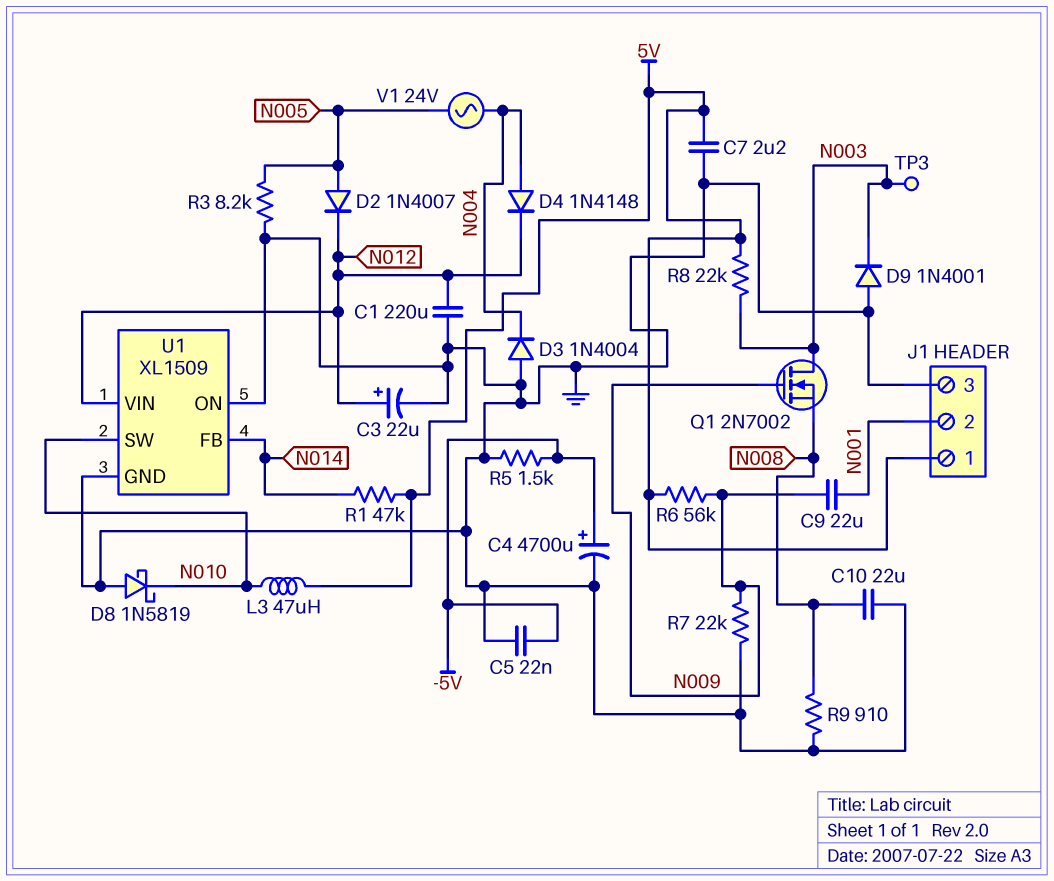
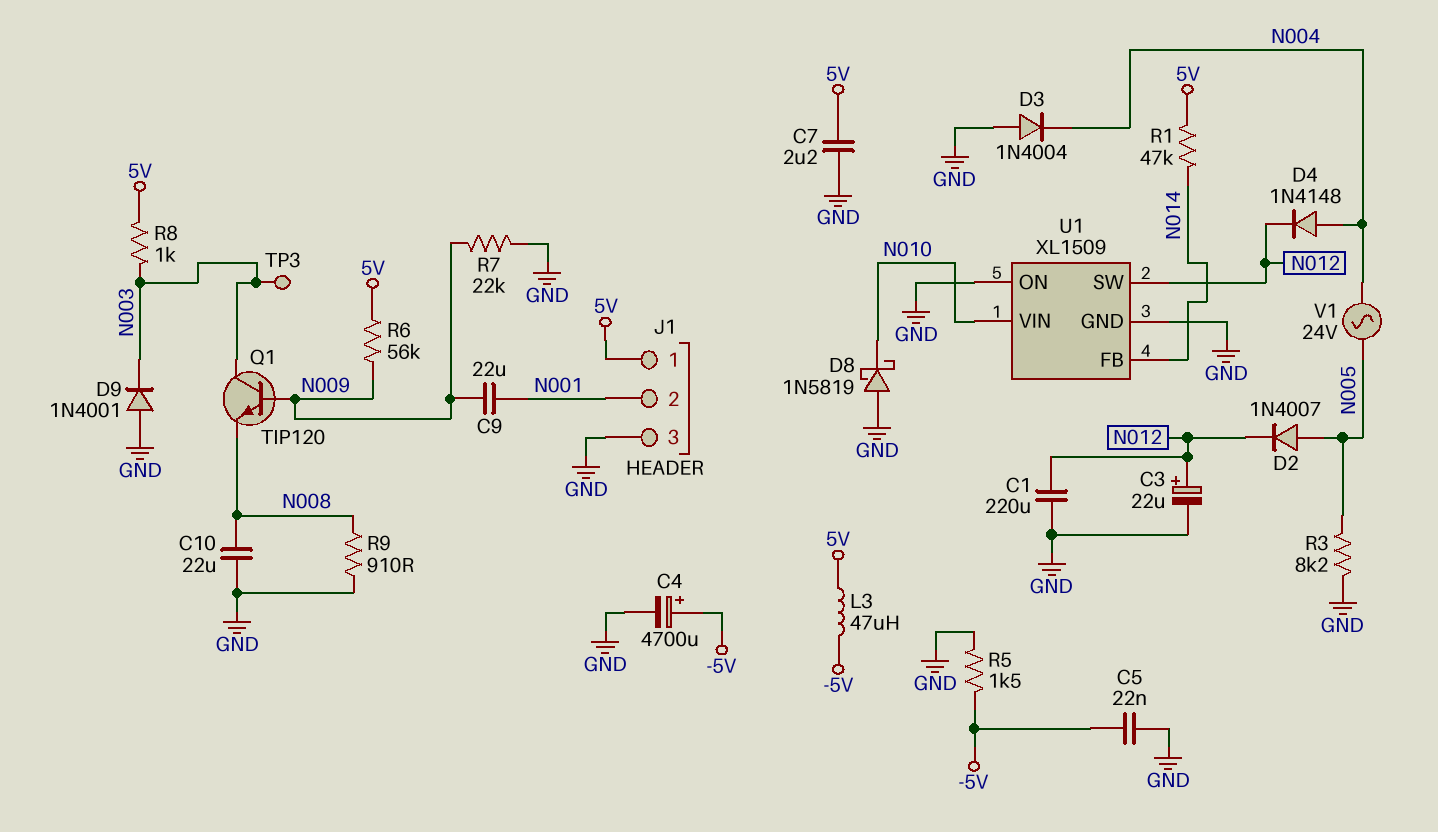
L3: 47uH (5V, N010) -> 47uH (-5V, 5V)
Q1: NMOS 2N7002 (G N009, D N003, S N008) -> NPN TIP120 (B N009, C N003, E N008)
R8: 22k (5V, N003) -> 1k (5V, N003)
U1 pin SW: N010 -> N012
U1 pin VIN: N012 -> N010

